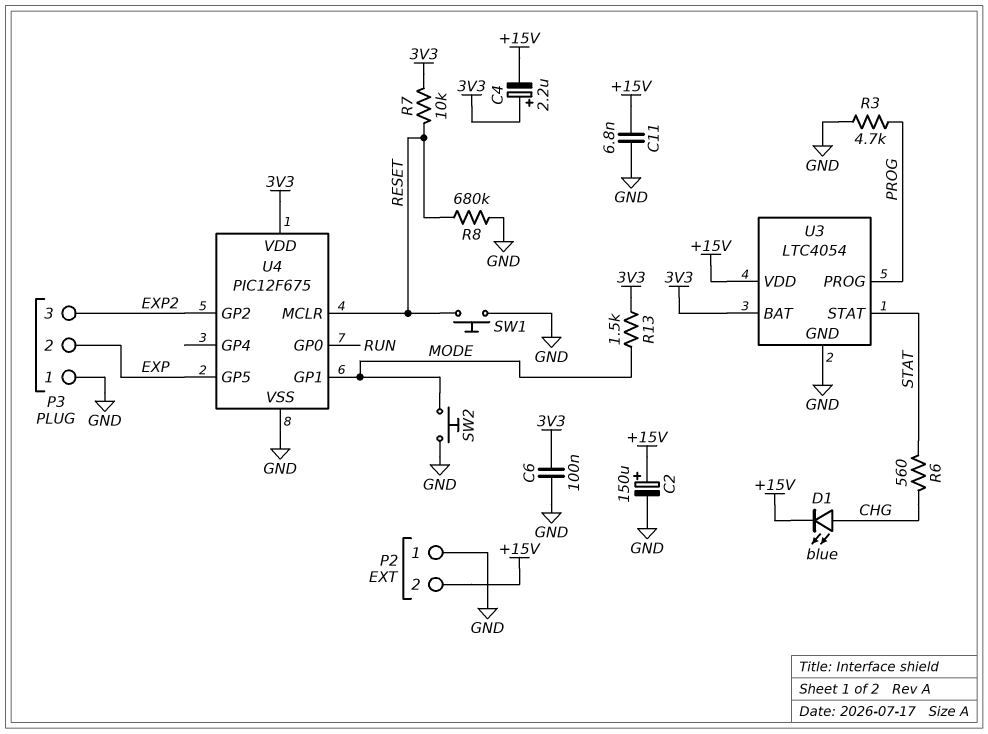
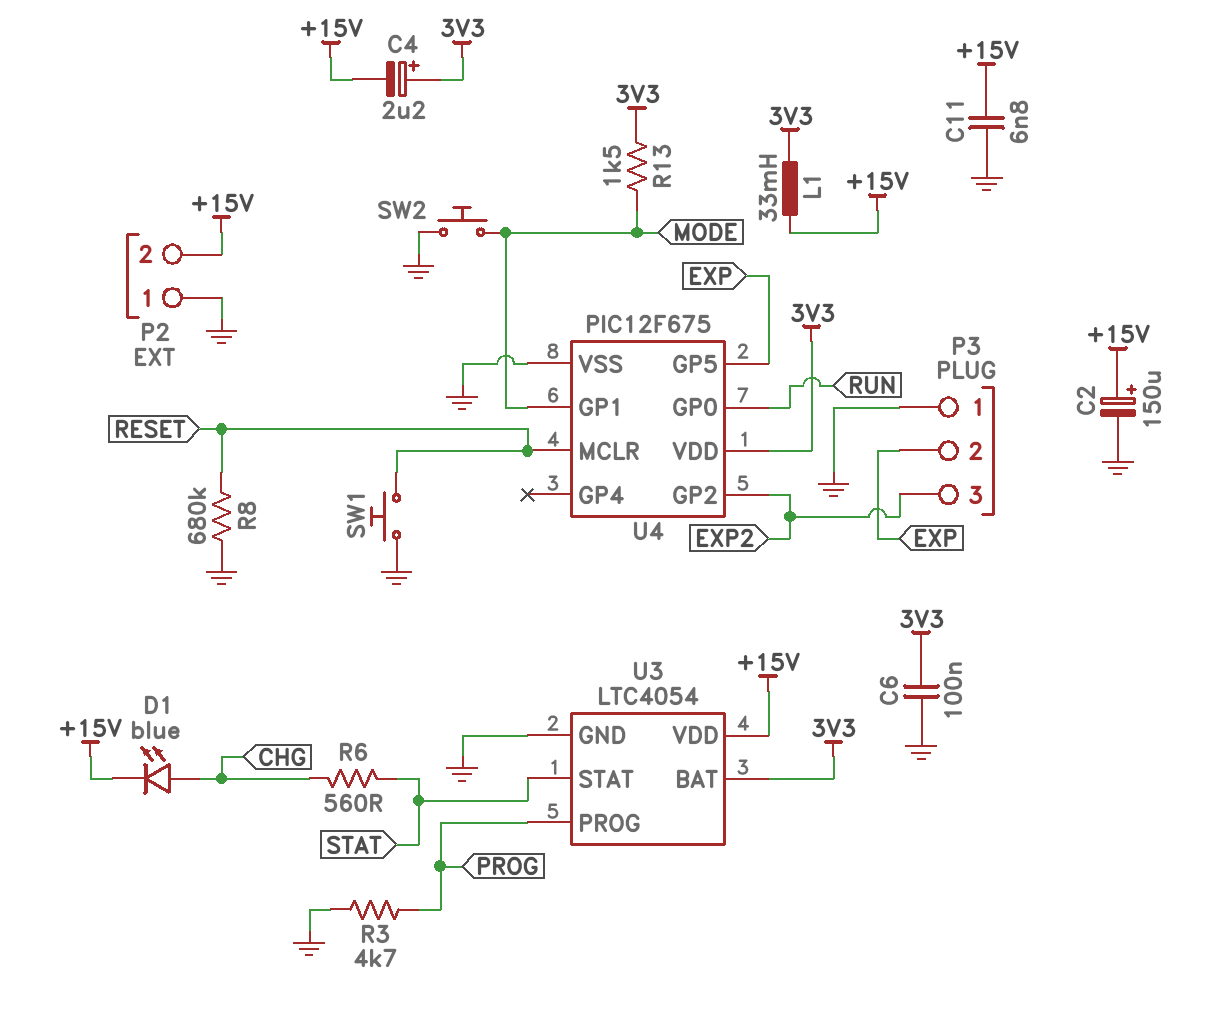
L1: none -> 33mH (+15V, 3V3)
R7: 10k (3V3, RESET) -> none

